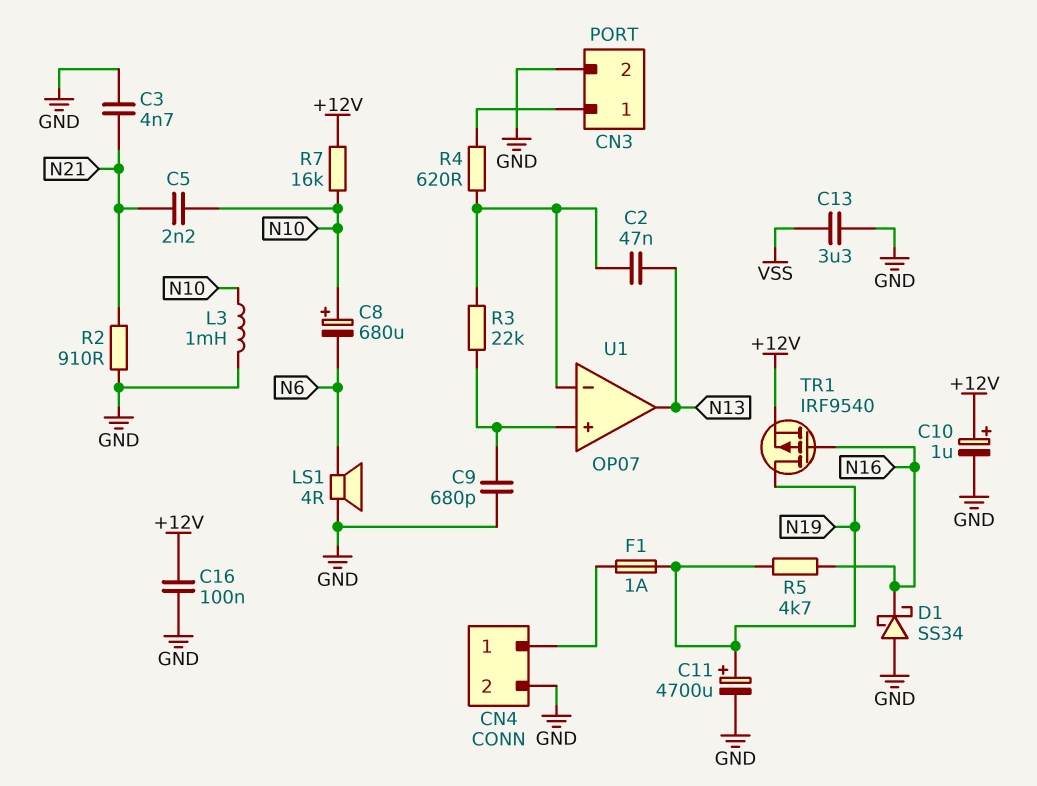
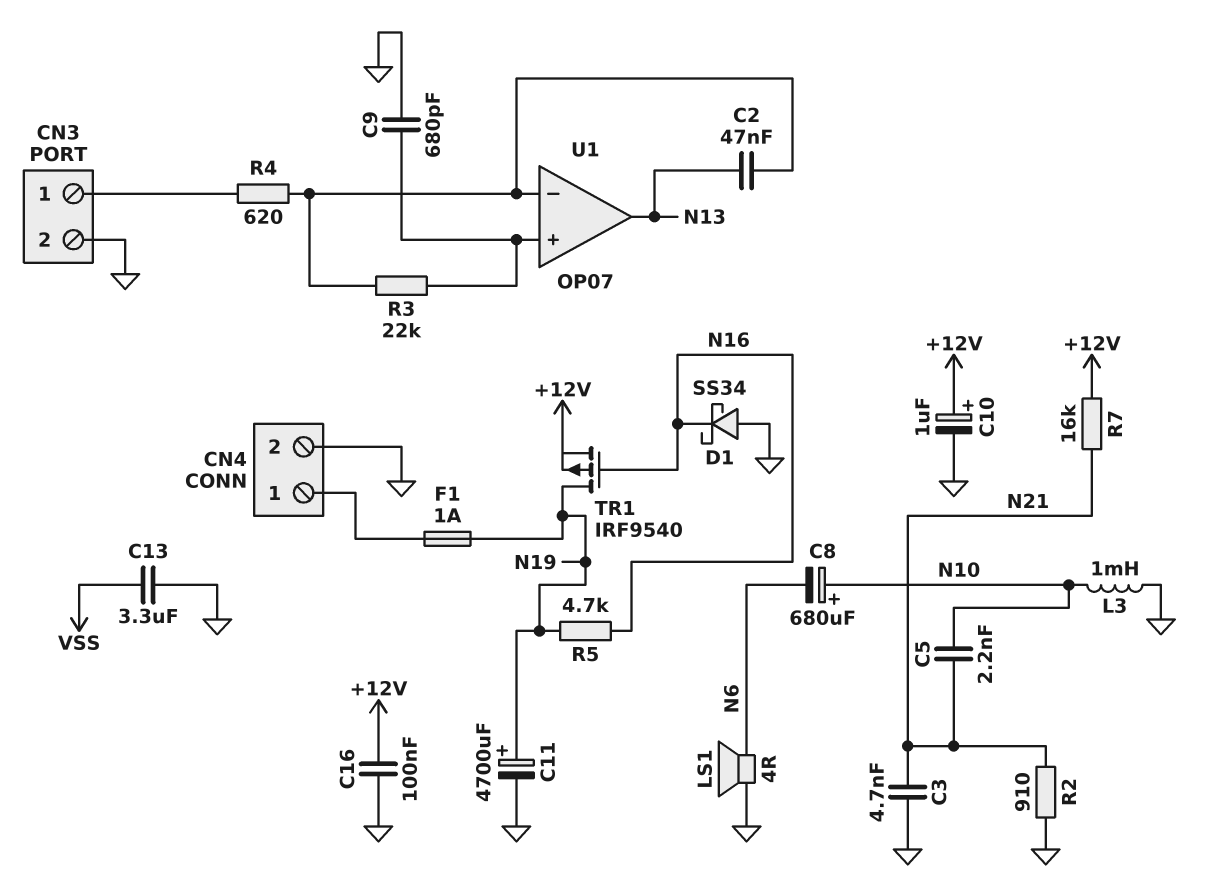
R7: 16k (+12V, N10) -> 16k (+12V, N21)

